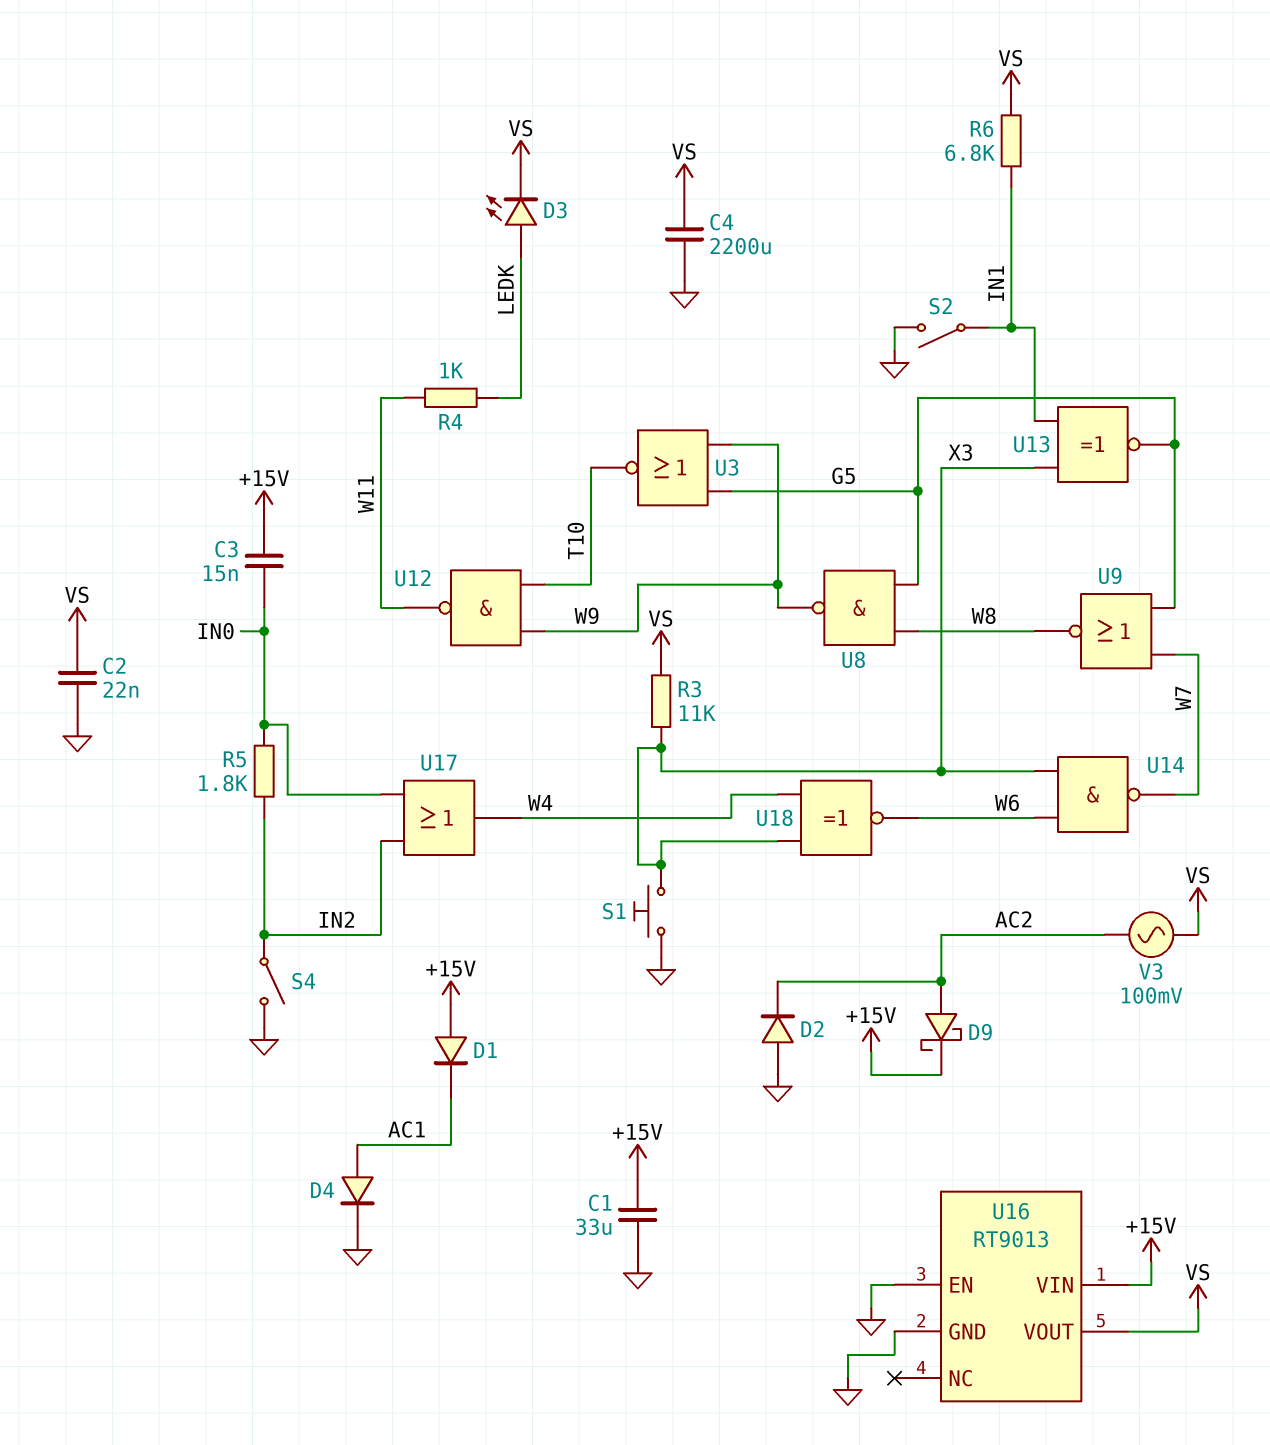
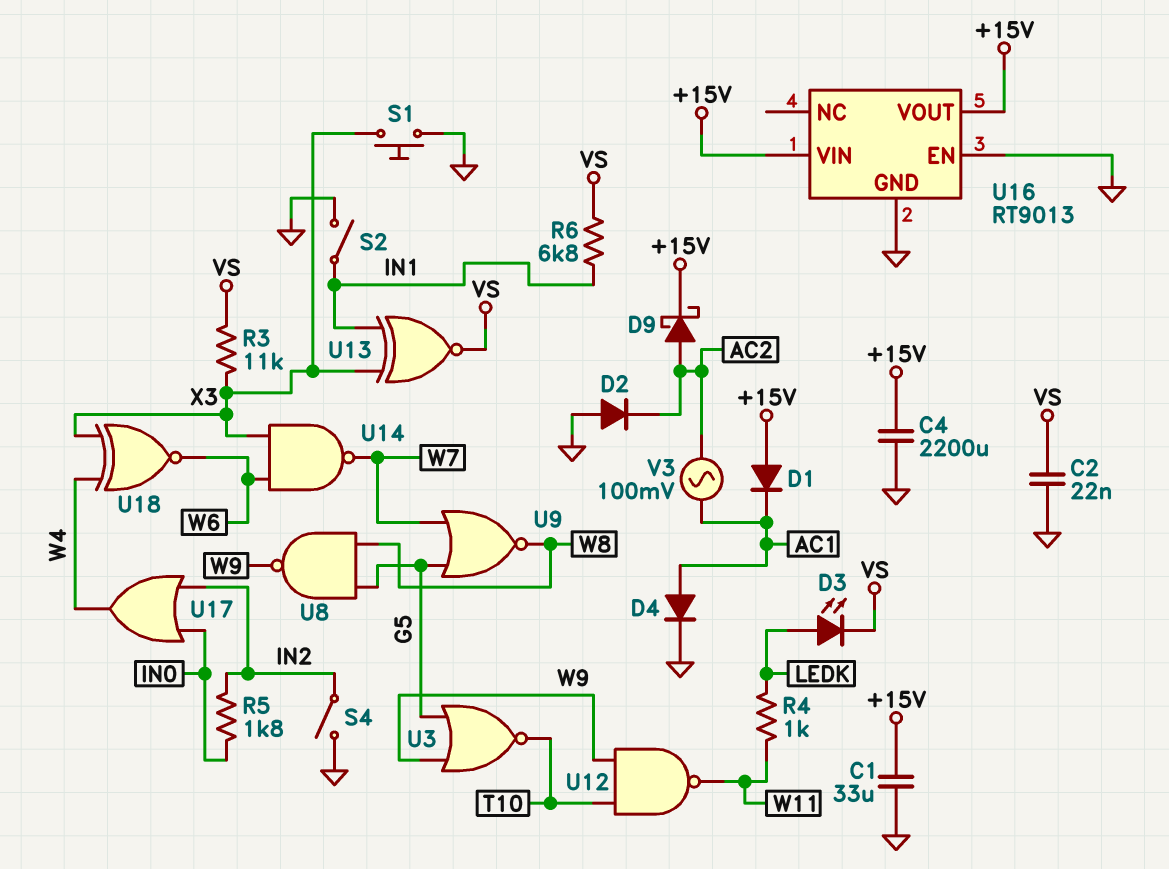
C3: 15nF (+15V, IN0) -> none
C4: 2200uF (GND, VS) -> 2200uF (+15V, GND)
U13: XNOR (in IN1, in X3, out G5) -> XNOR (in IN1, in X3, out VS)
U16 pin VOUT: VS -> +15V
V3: AC 100mV (AC2, VS) -> AC 100mV (AC1, AC2)

